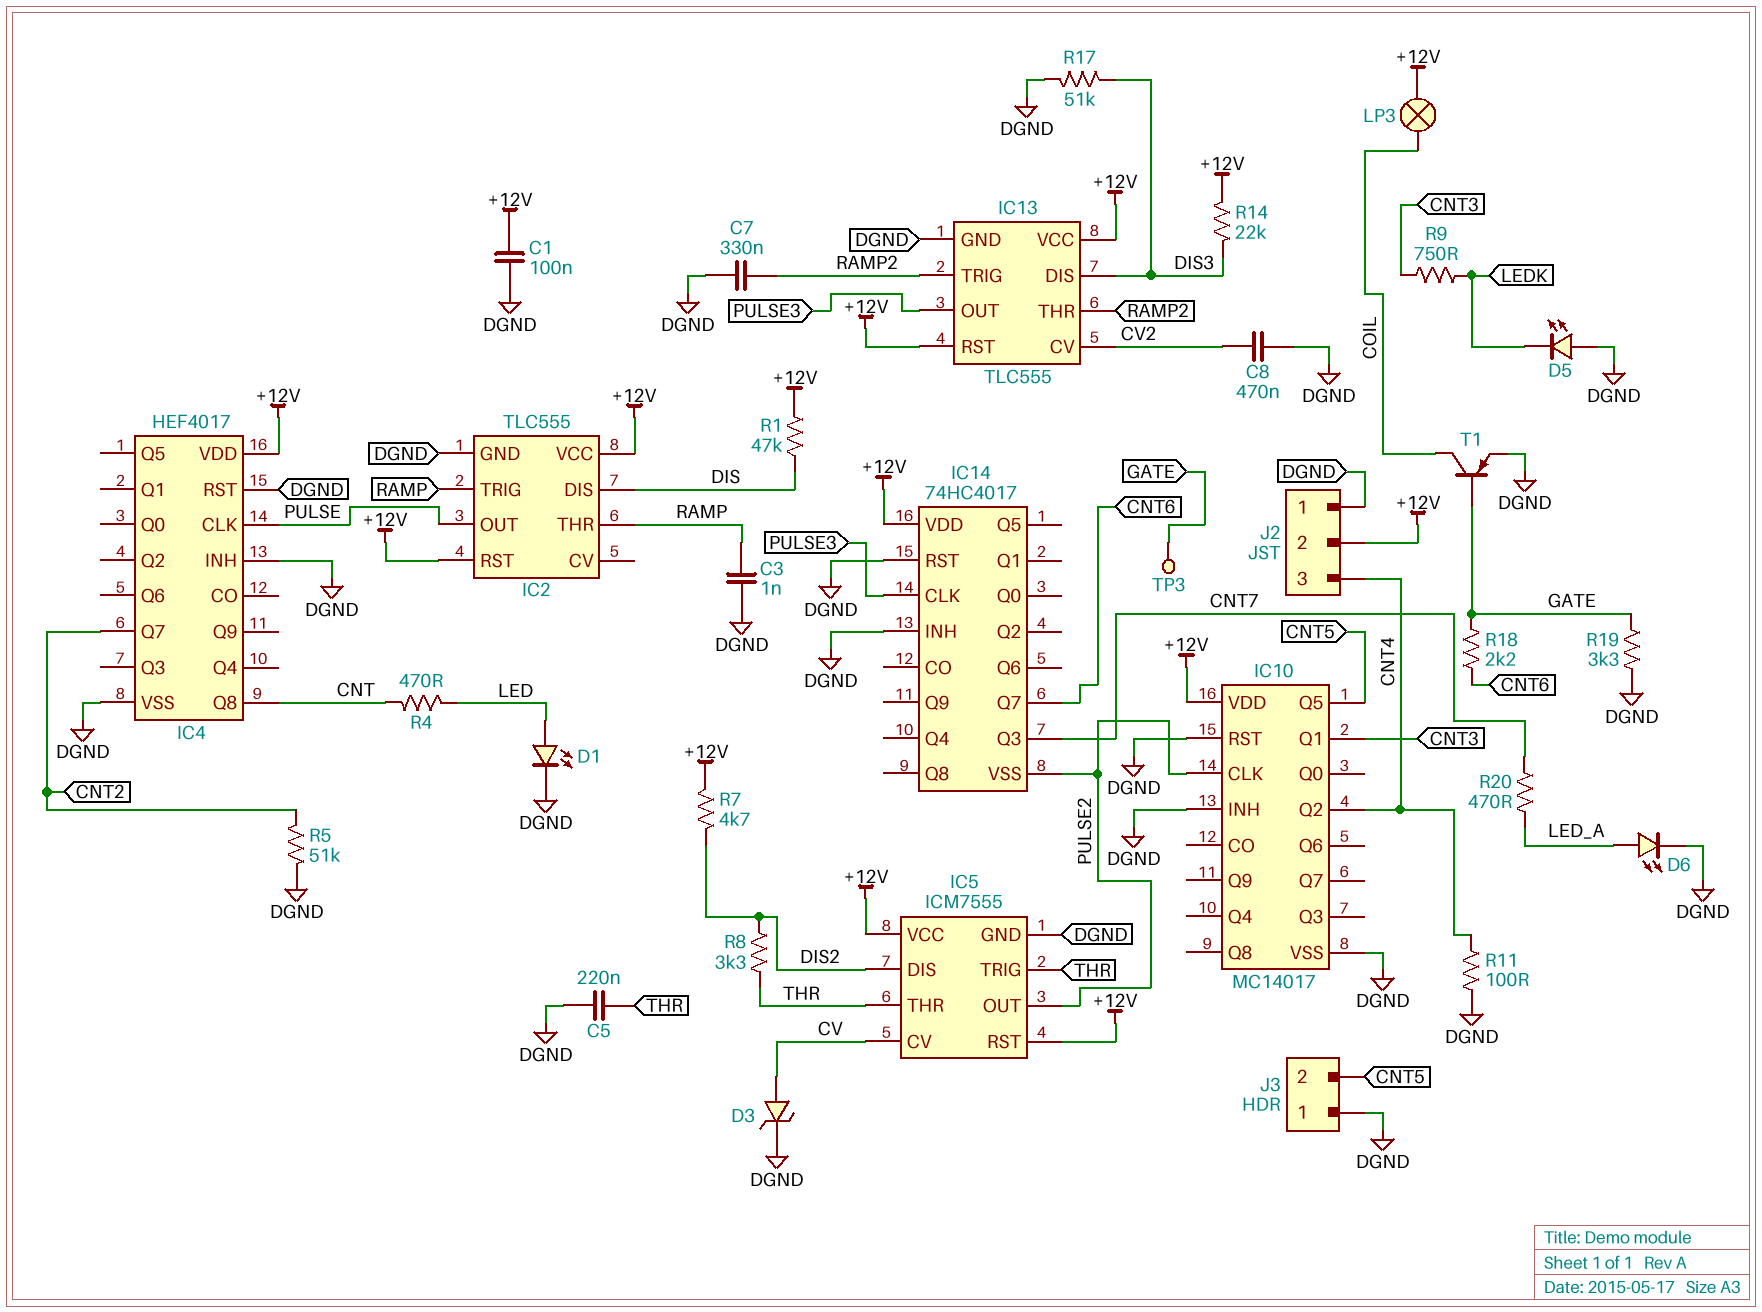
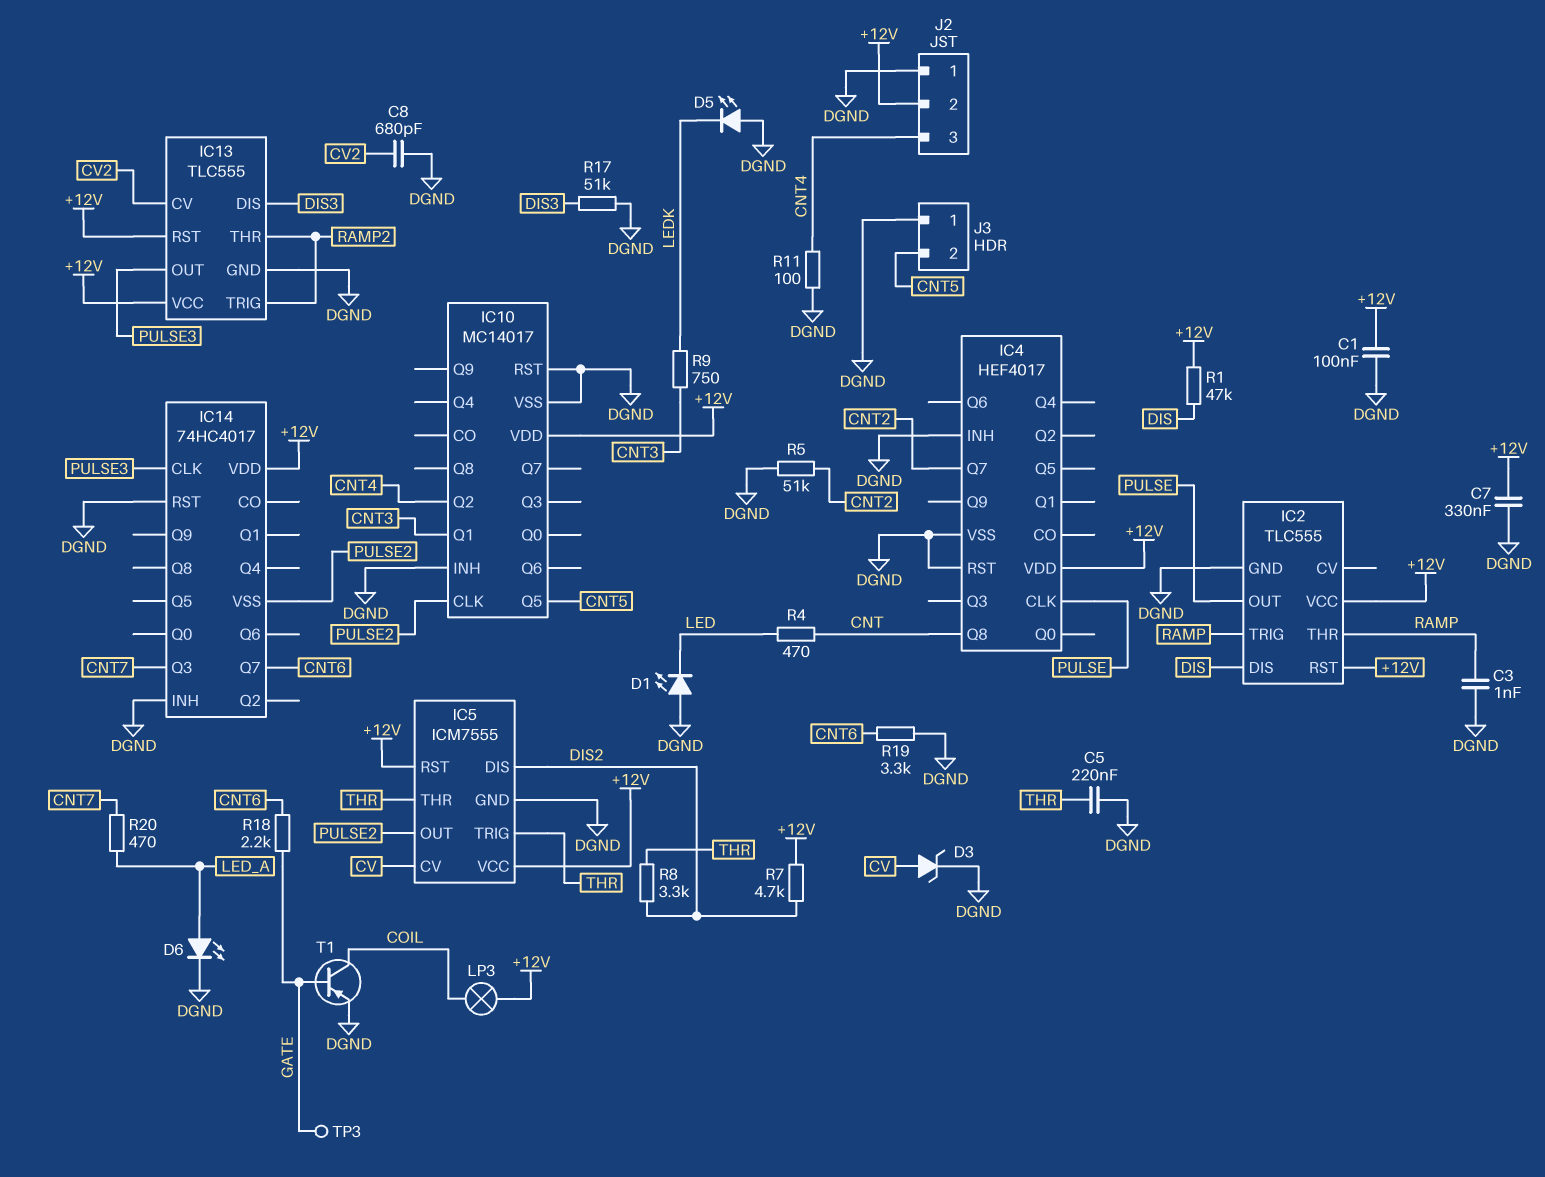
C7: 330nF (DGND, RAMP2) -> 330nF (+12V, DGND)
C8: 470nF (CV2, DGND) -> 680pF (CV2, DGND)
D1: LED (A LED, K DGND) -> LED (A DGND, K LED)
R14: 22k (+12V, DIS3) -> none
R19: 3.3k (DGND, GATE) -> 3.3k (CNT6, DGND)

